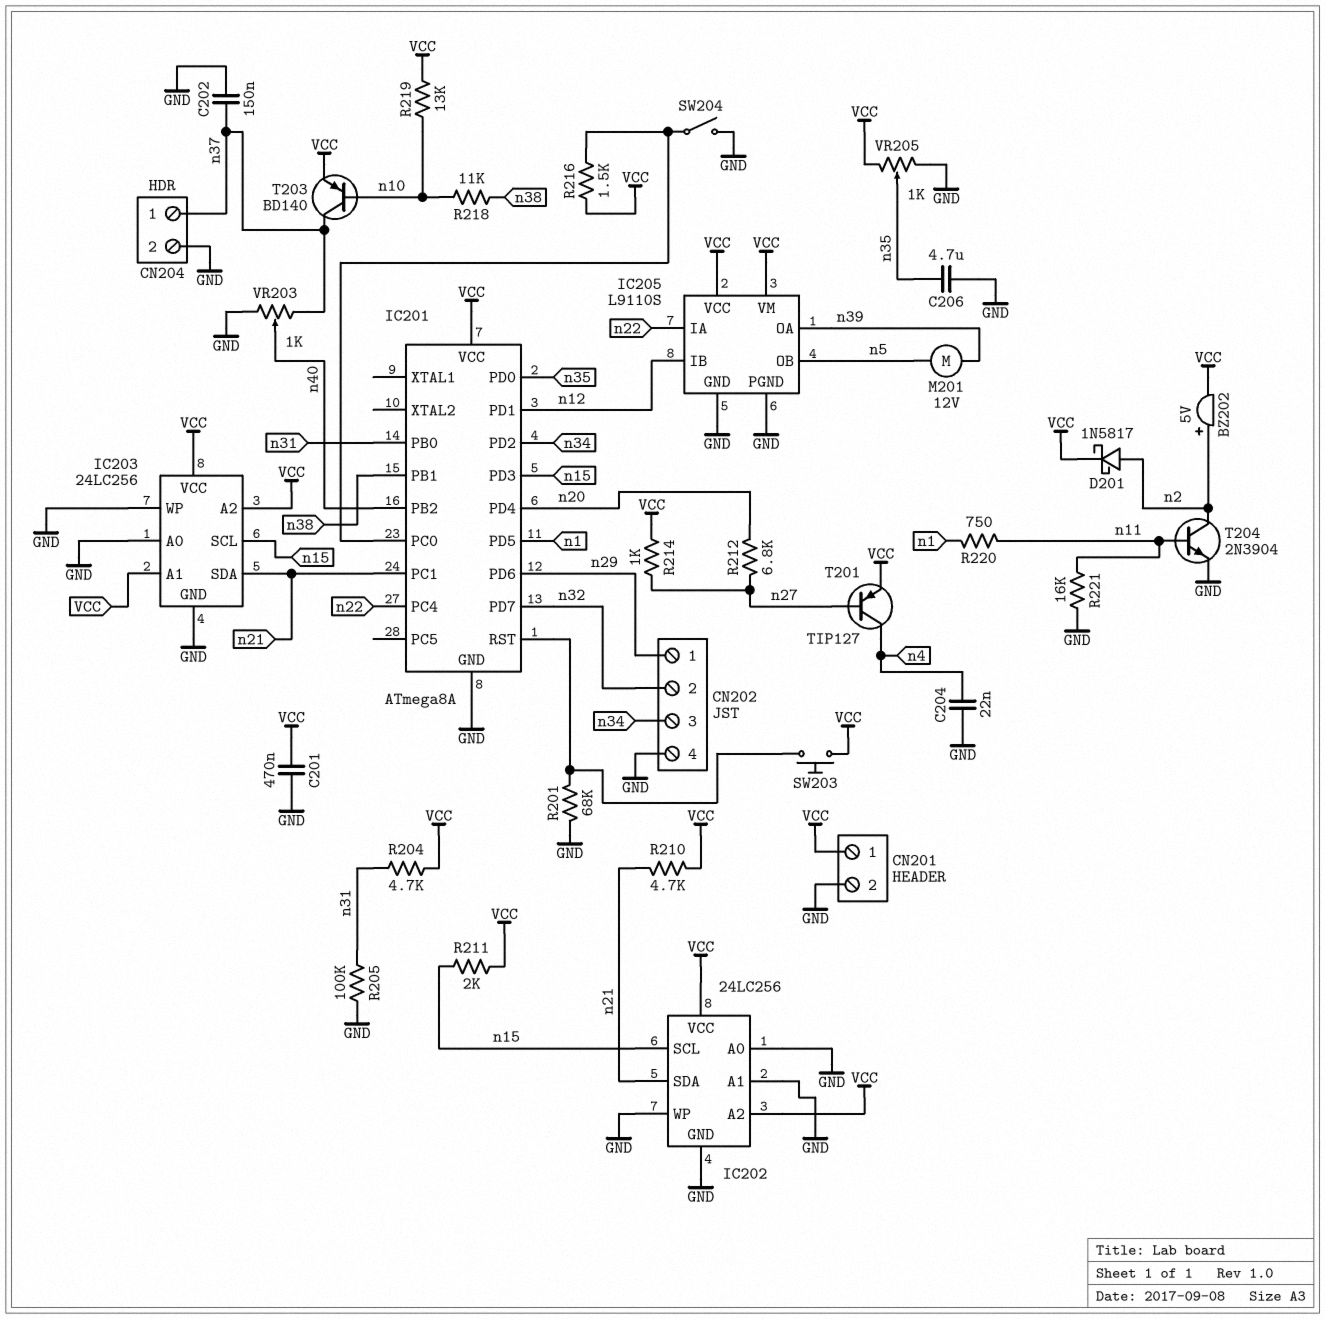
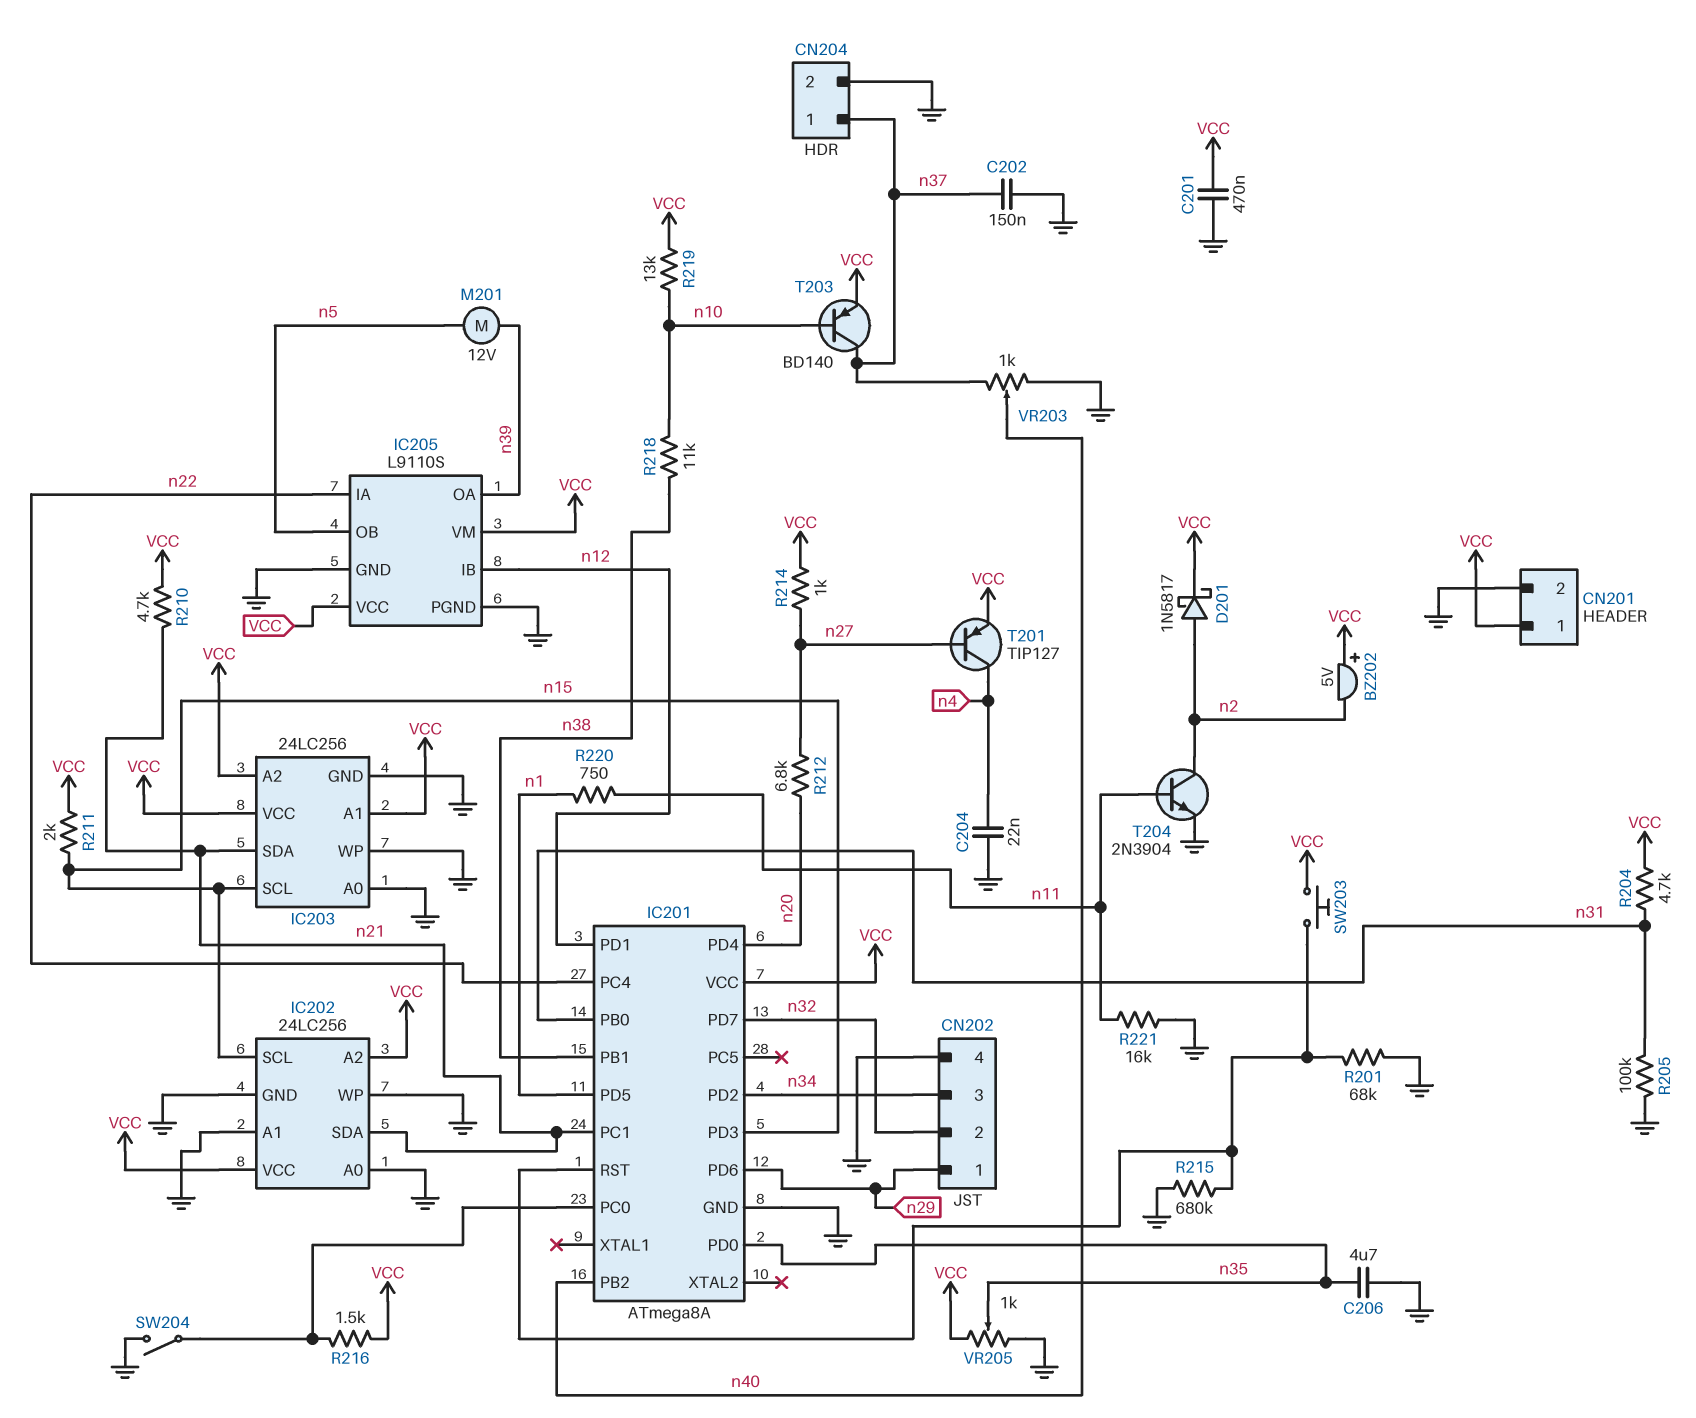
BZ202: buzzer 5V (plus n2, minus VCC) -> buzzer 5V (plus VCC, minus n2)
R215: none -> 680k (GND, IC201/RST)

